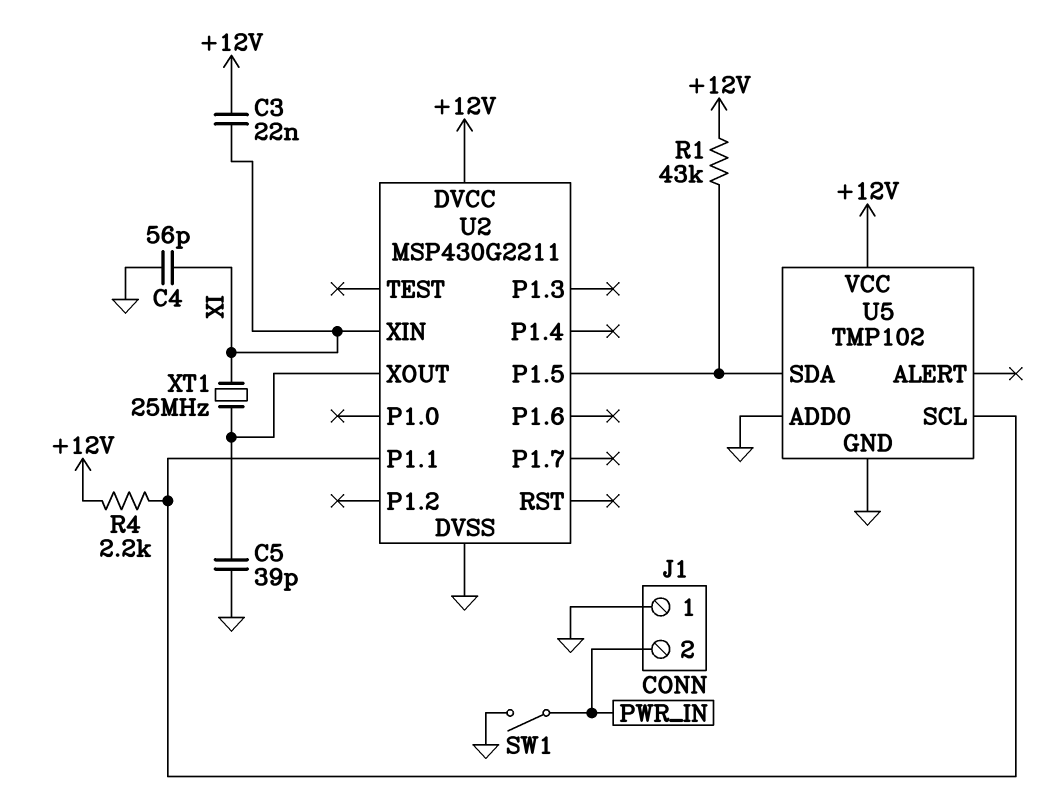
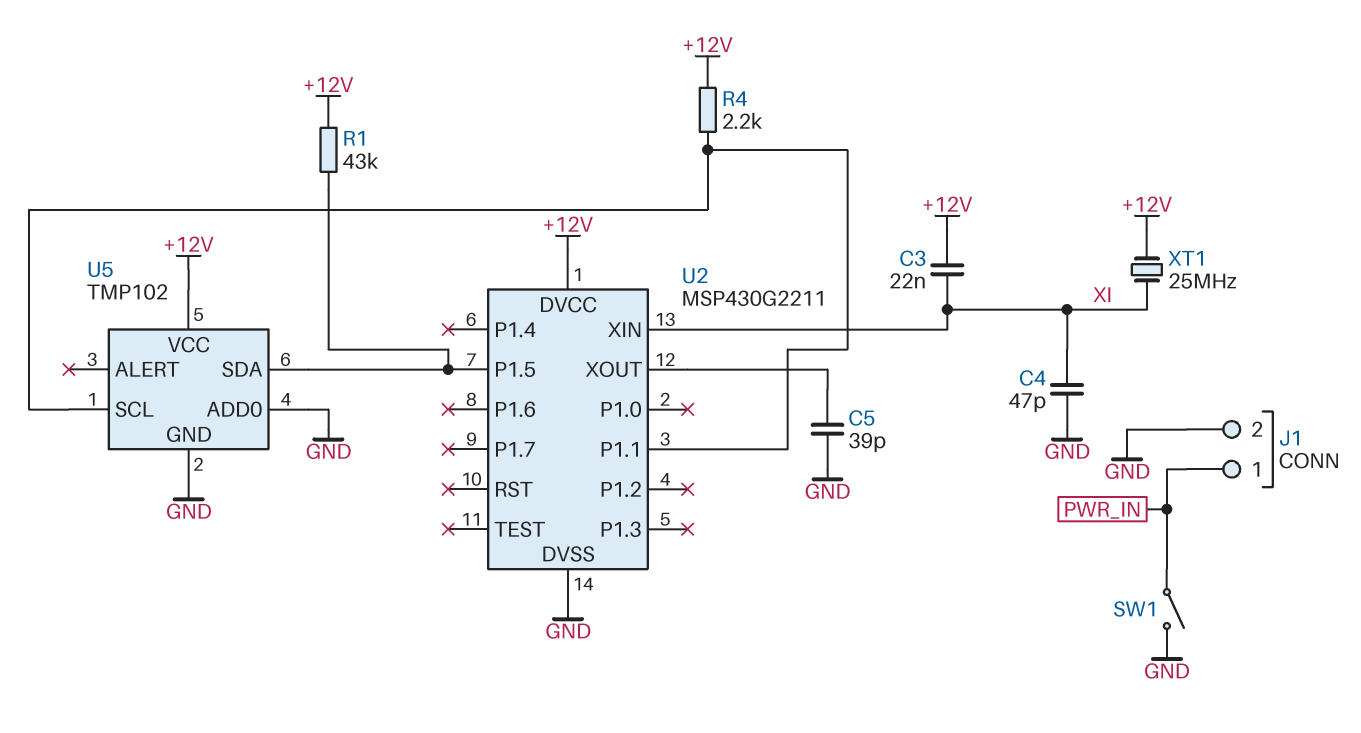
C4: 56pF (GND, XI) -> 47pF (GND, XI)
J1 pin 1: GND -> PWR_IN
J1 pin 2: PWR_IN -> GND
XT1: 25MHz (U2/XOUT, XI) -> 25MHz (+12V, XI)

